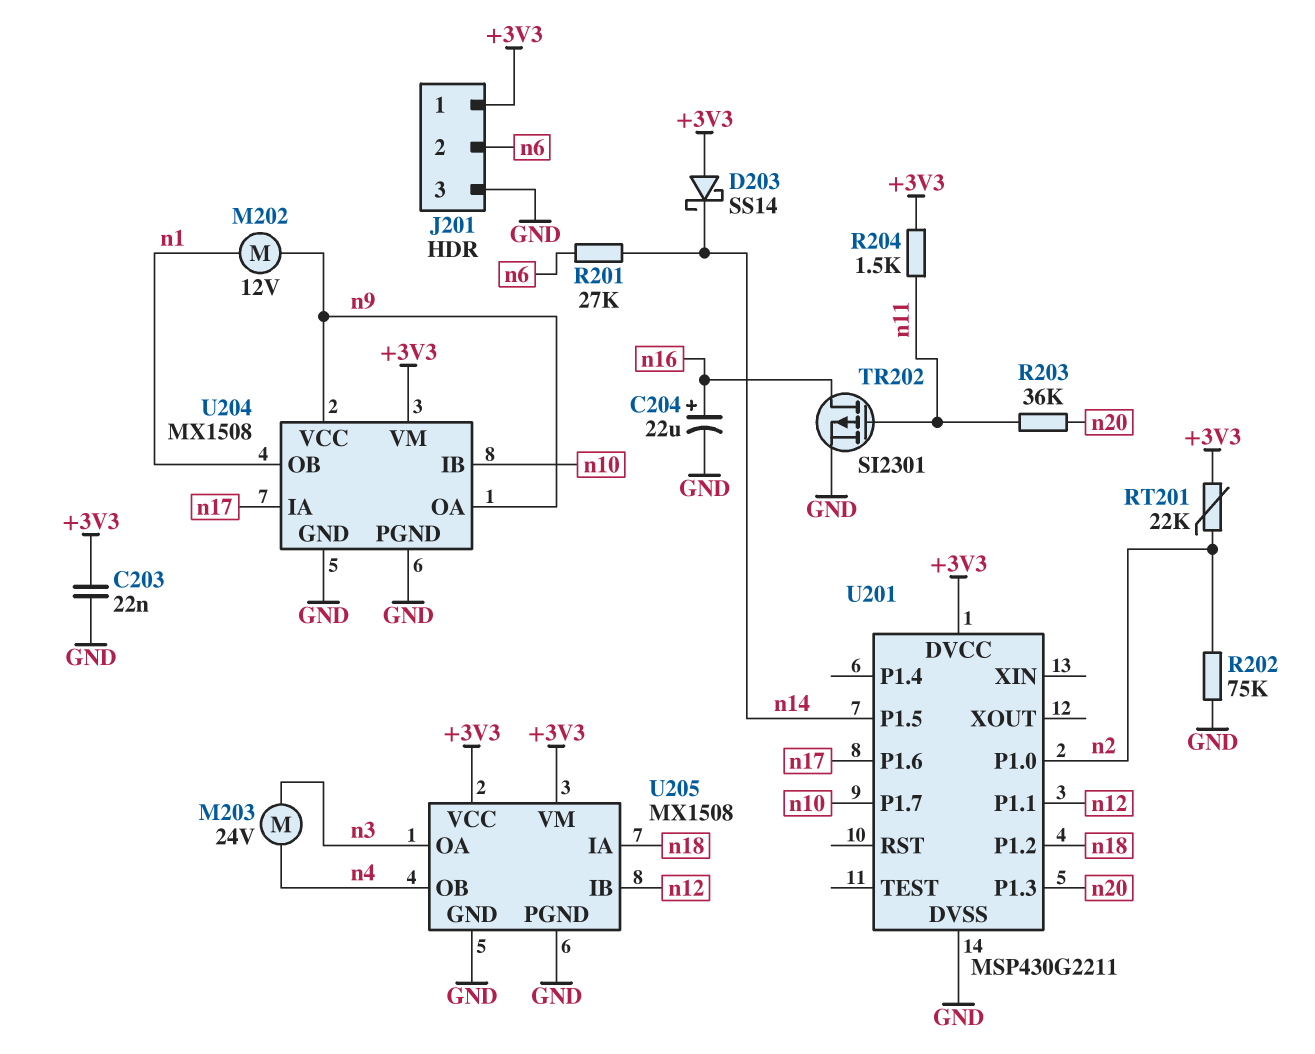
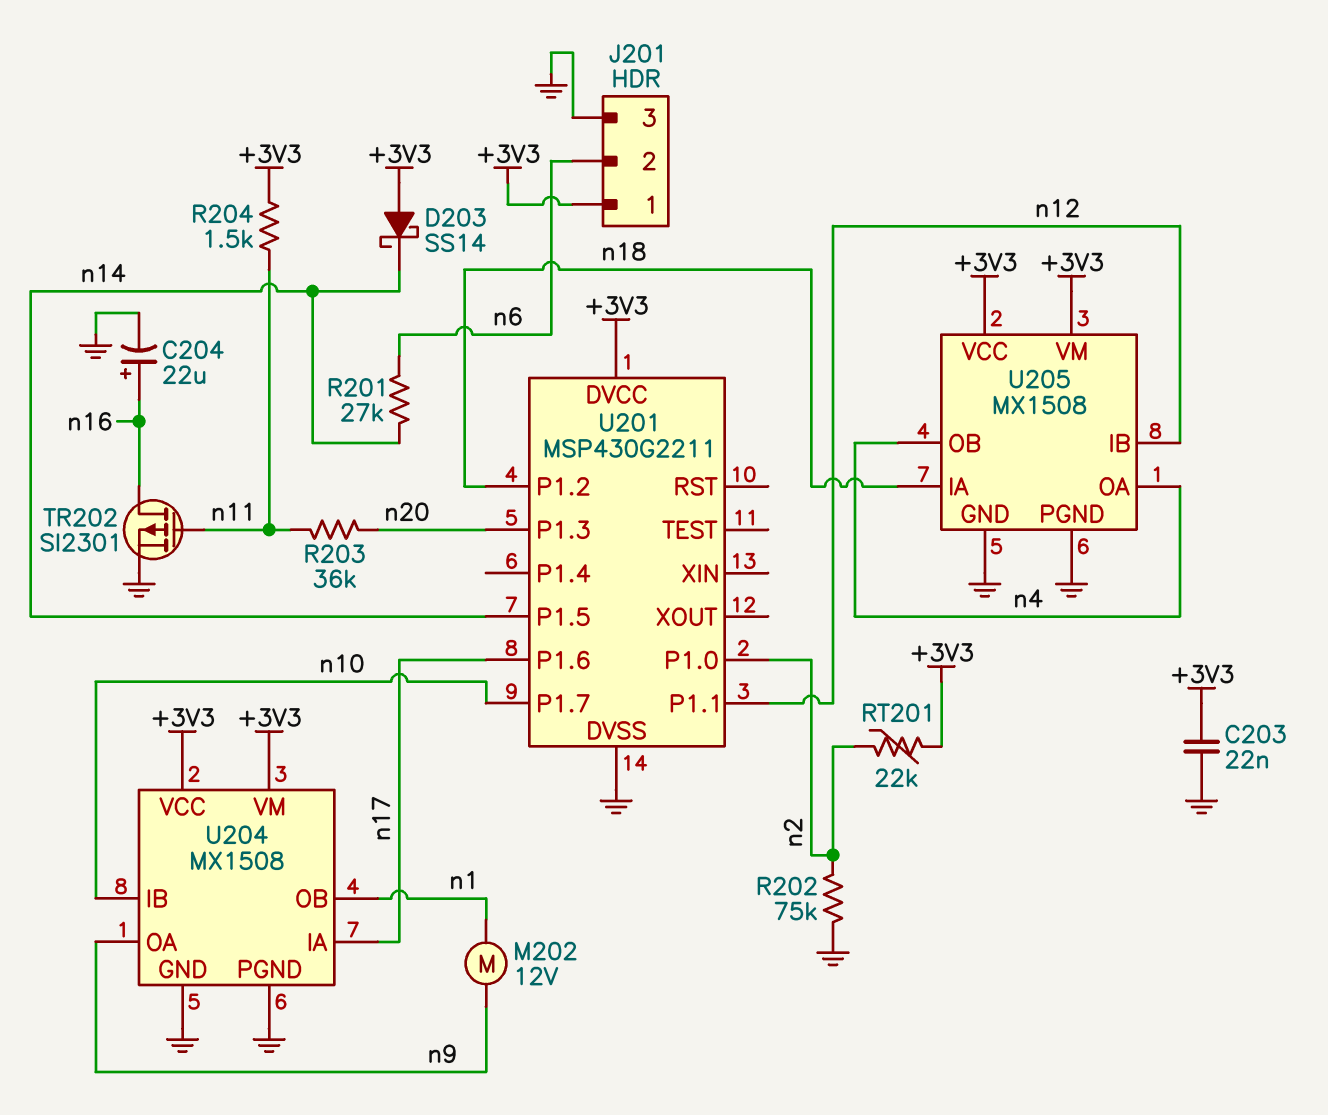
M203: motor 24V (n3, n4) -> none
U204 pin VCC: n9 -> +3V3
U205 pin OA: n3 -> n4

